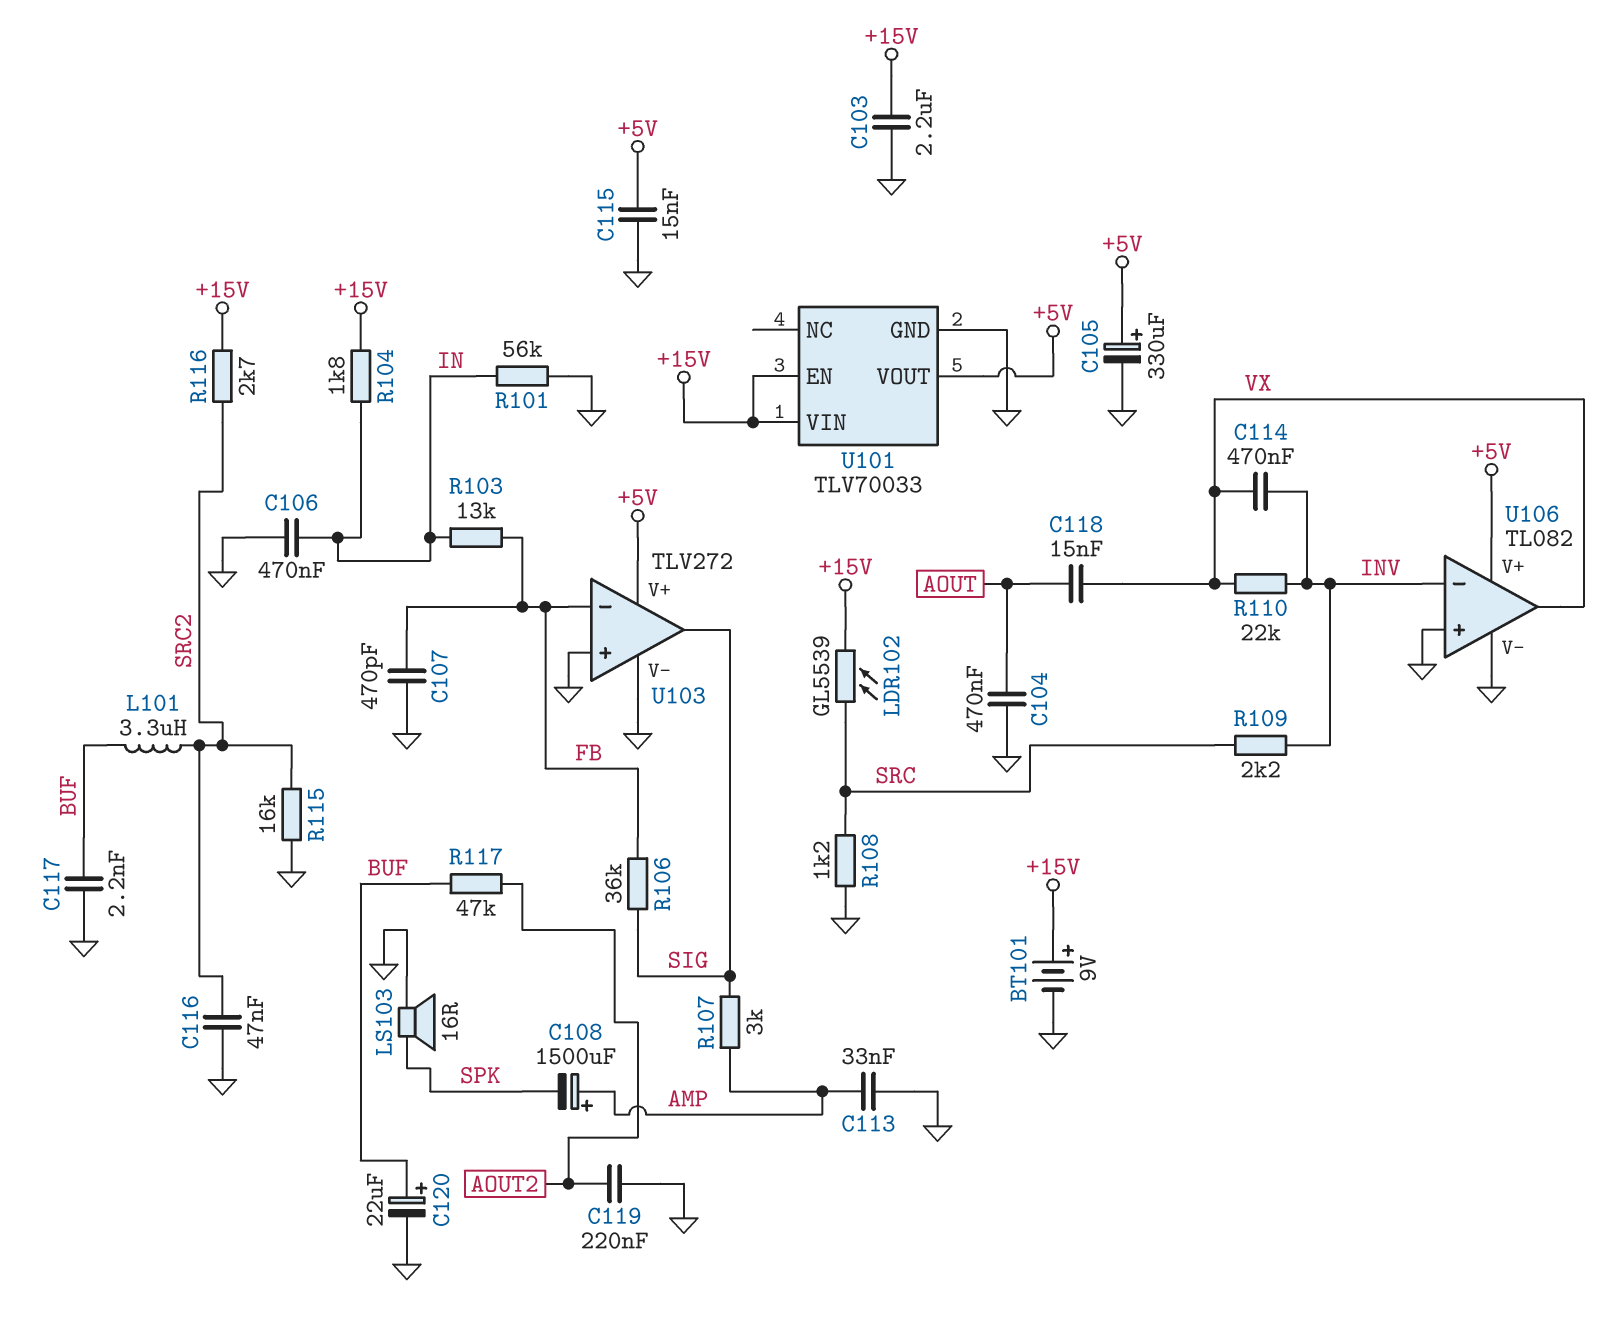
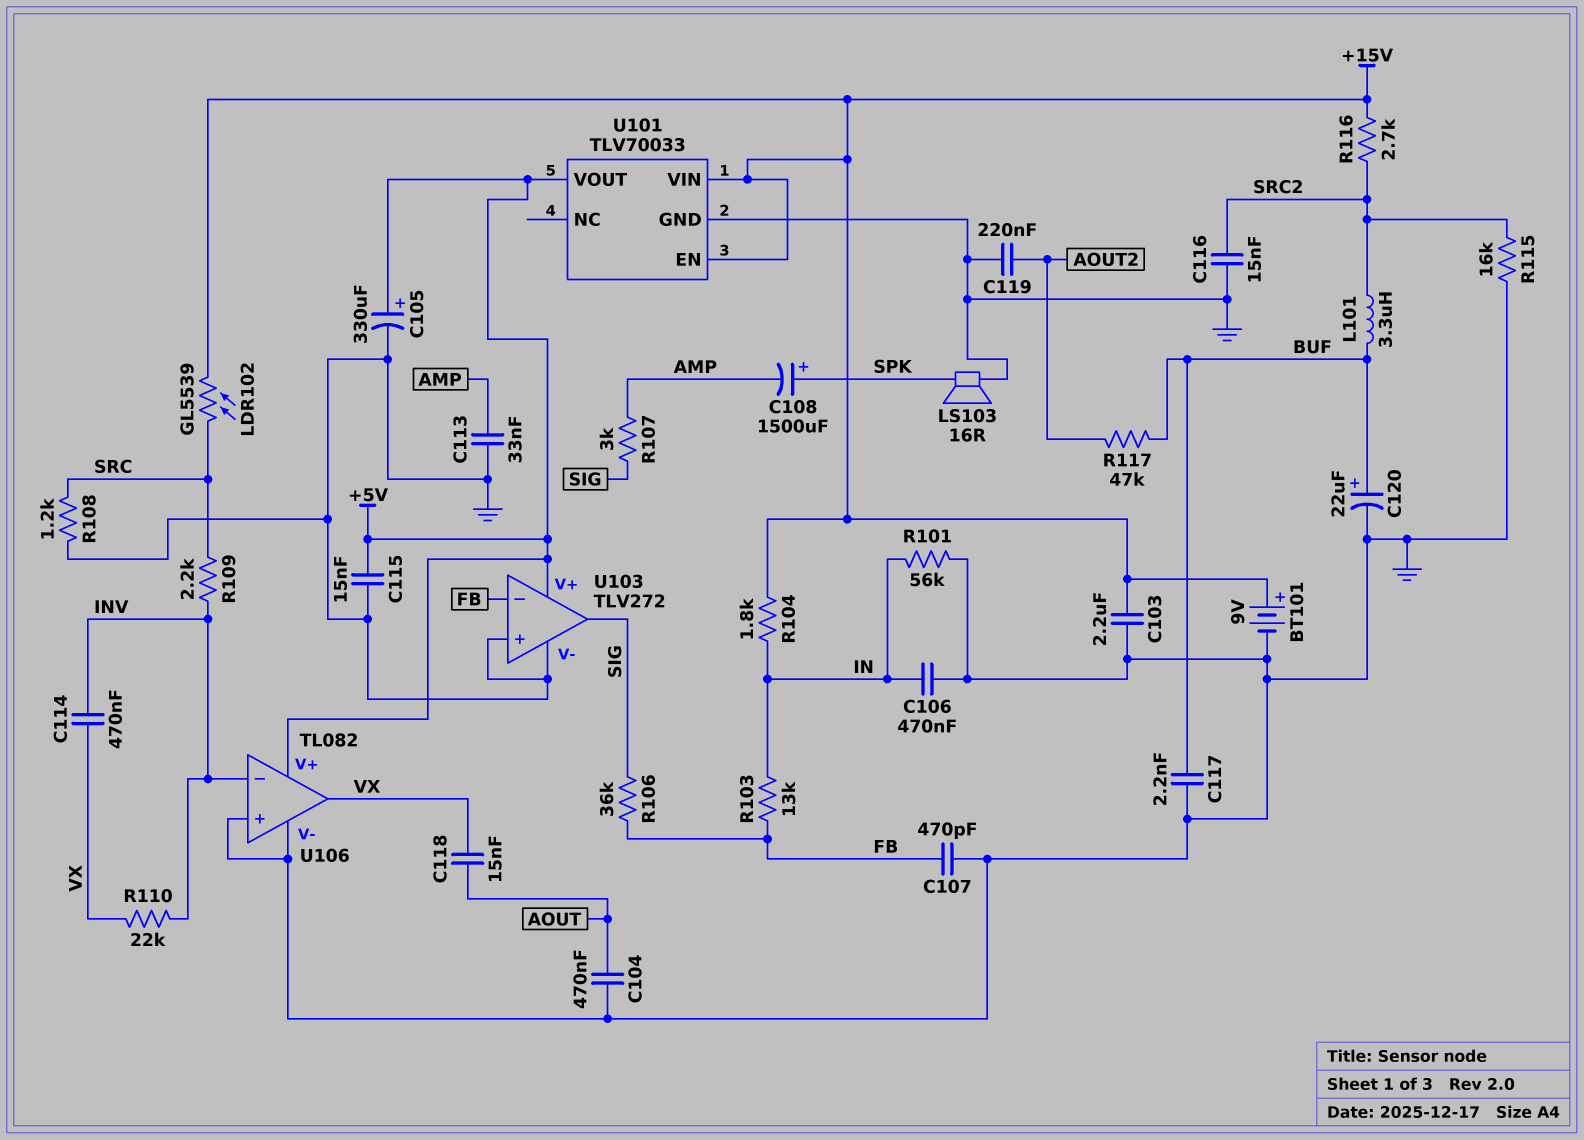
C108: 1500uF (plus AMP, minus SPK) -> 1500uF (plus SPK, minus AMP)
C116: 47nF (GND, SRC2) -> 15nF (GND, SRC2)

